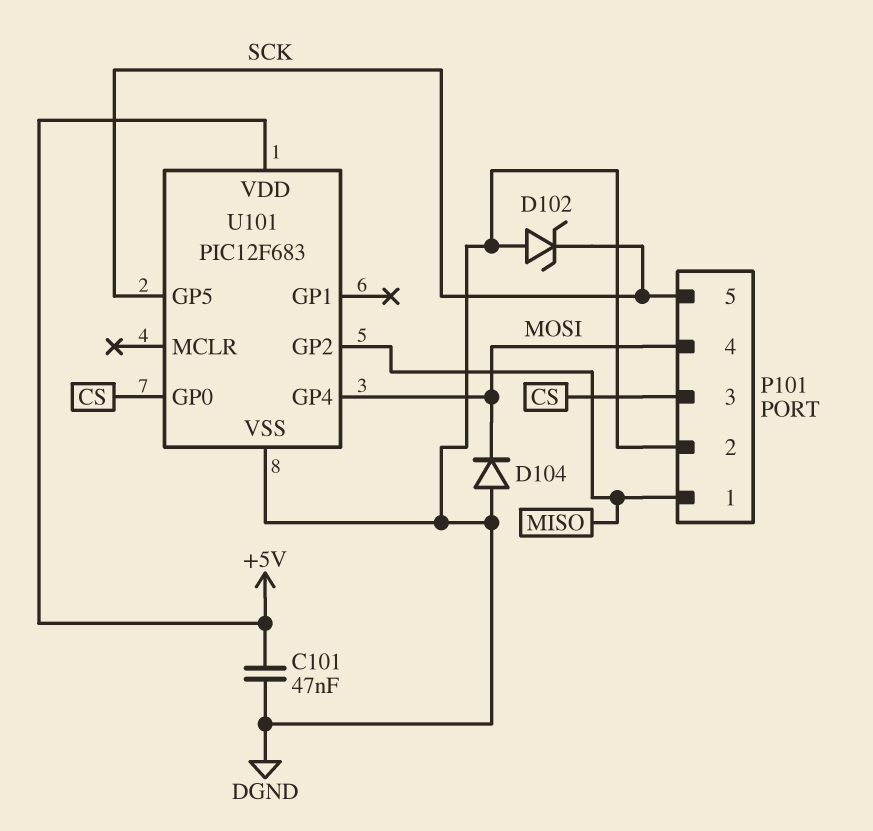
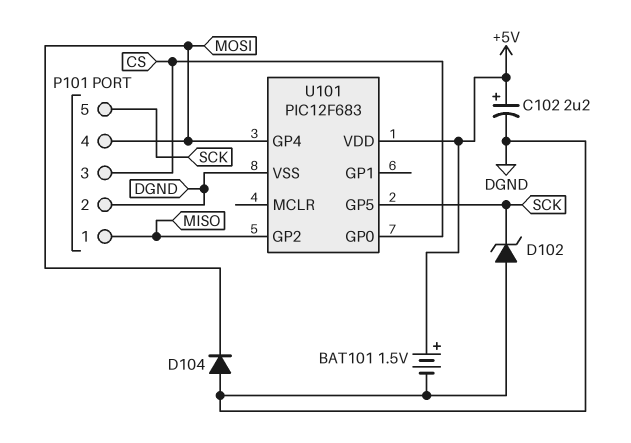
BAT101: none -> 1.5V (plus +5V, minus DGND)
C101: 47nF (+5V, DGND) -> none
C102: none -> 2.2uF (plus +5V, minus DGND)

